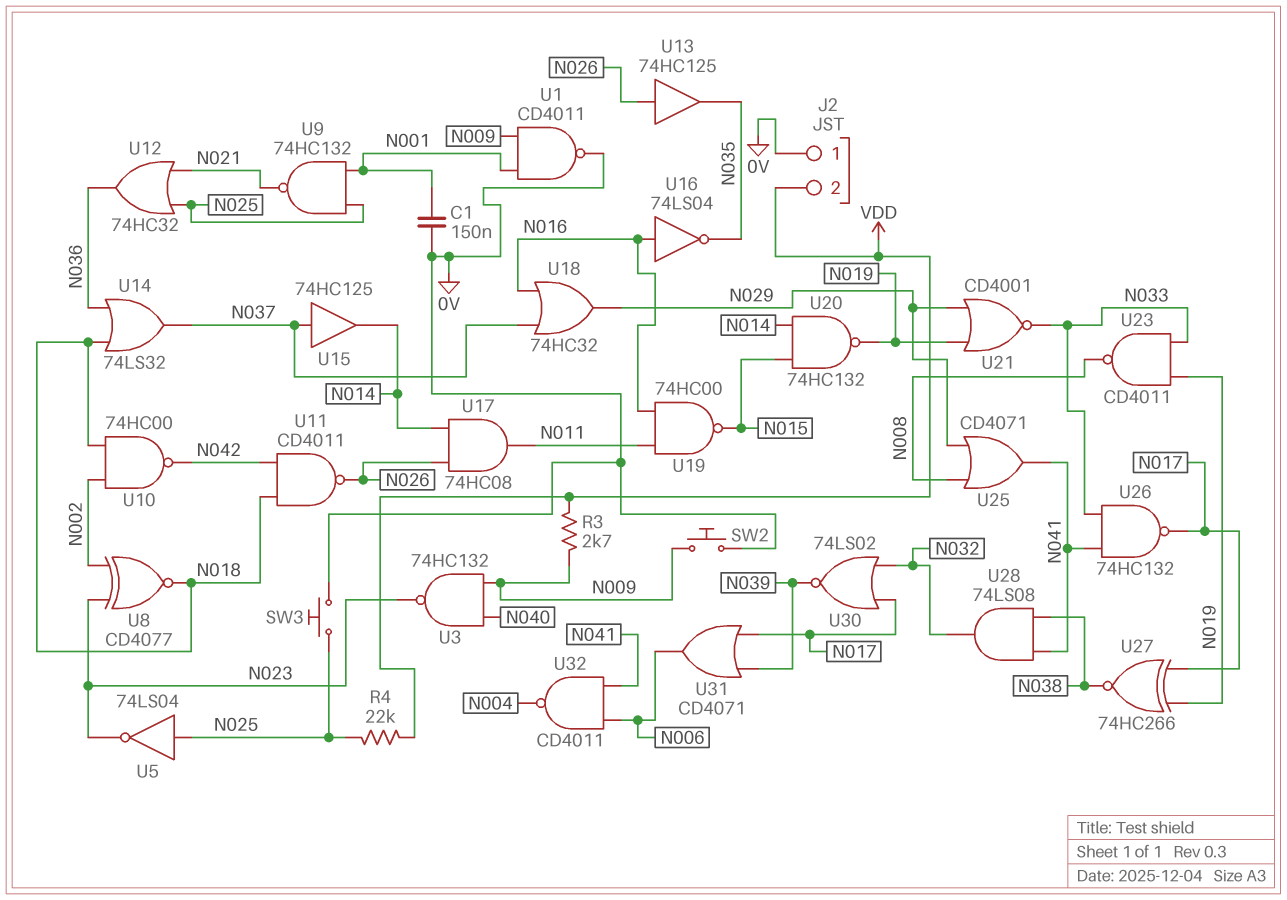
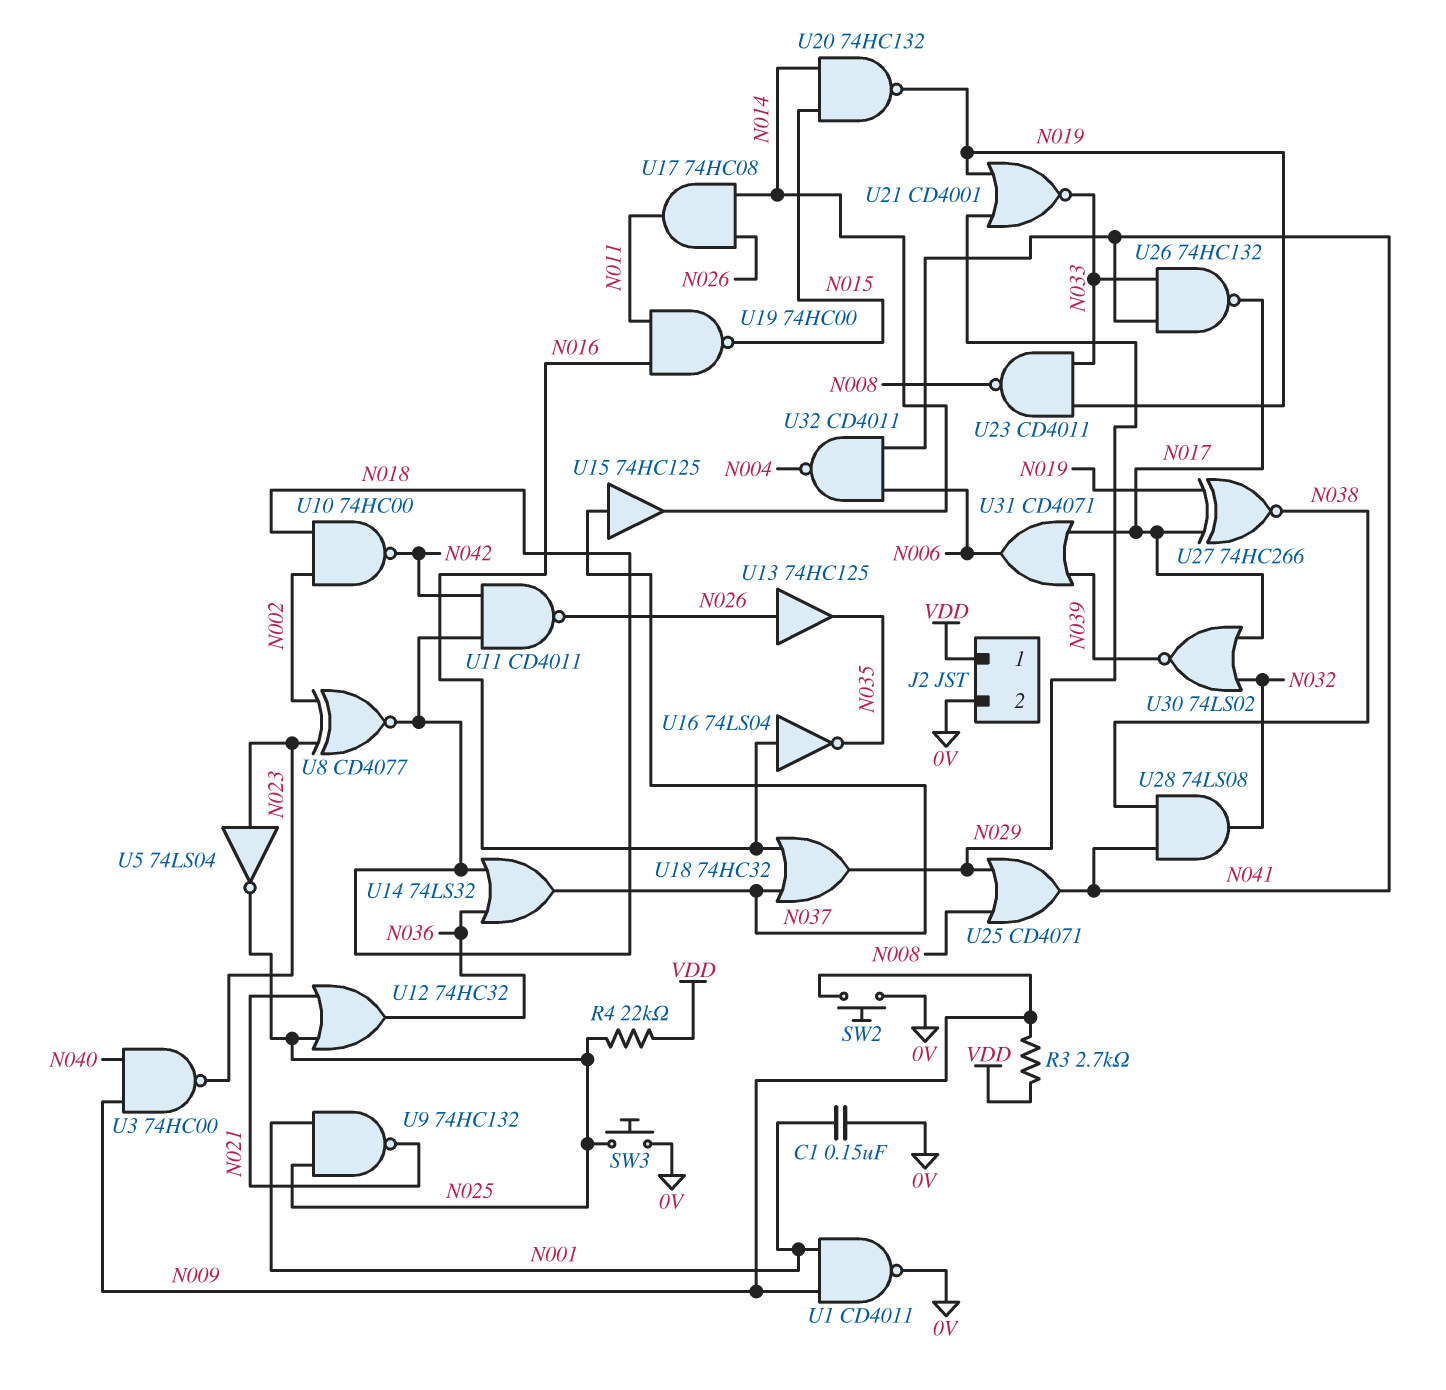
J2 pin 1: 0V -> VDD
J2 pin 2: VDD -> 0V
U3: NAND 74HC132 (in N009, in N040, out N023) -> NAND 74HC00 (in N009, in N040, out N023)
U5: NOT 74LS04 (in N025, out N023) -> NOT 74LS04 (in N023, out N025)

